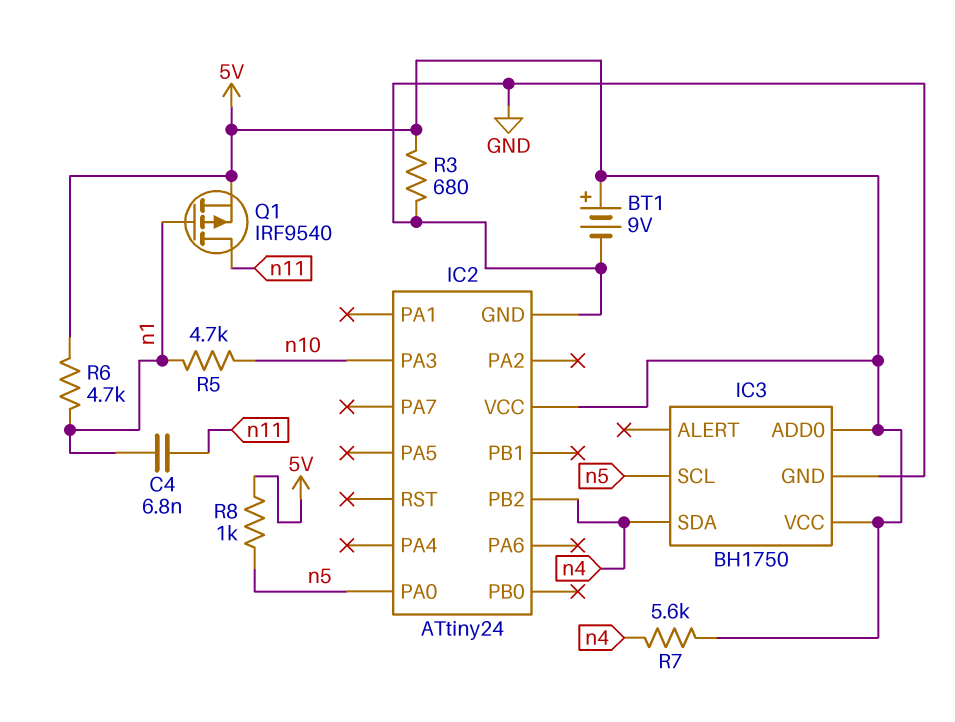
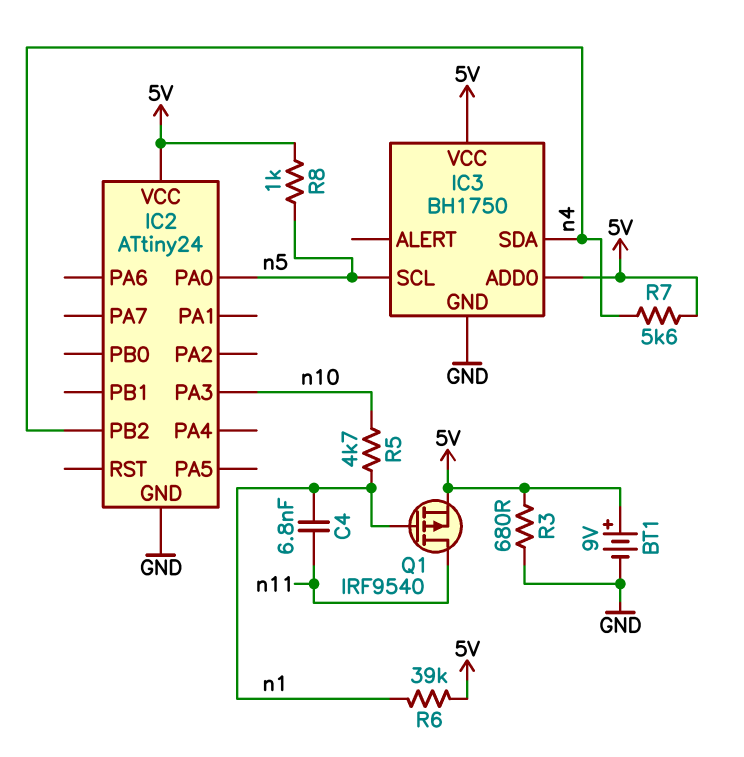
R6: 4.7k (5V, n1) -> 39k (5V, n1)

